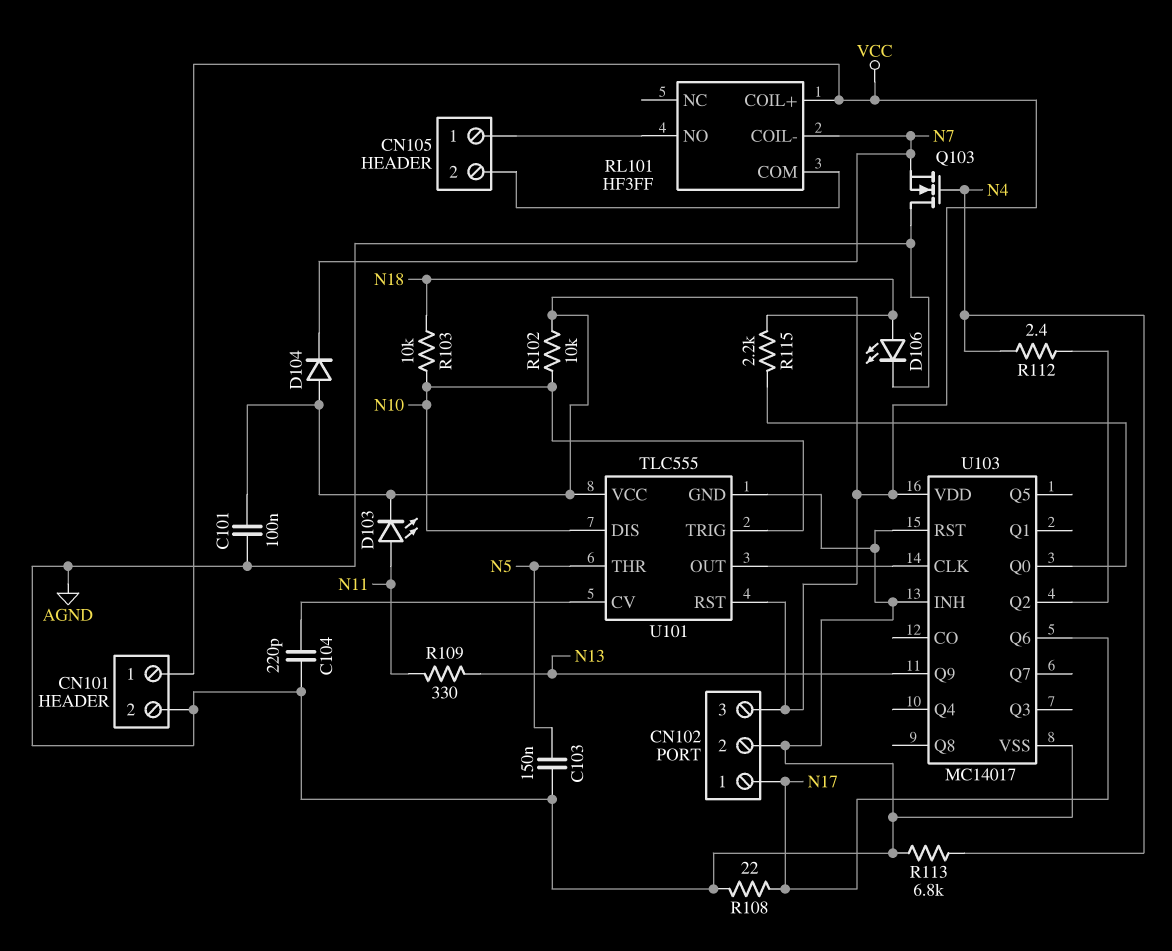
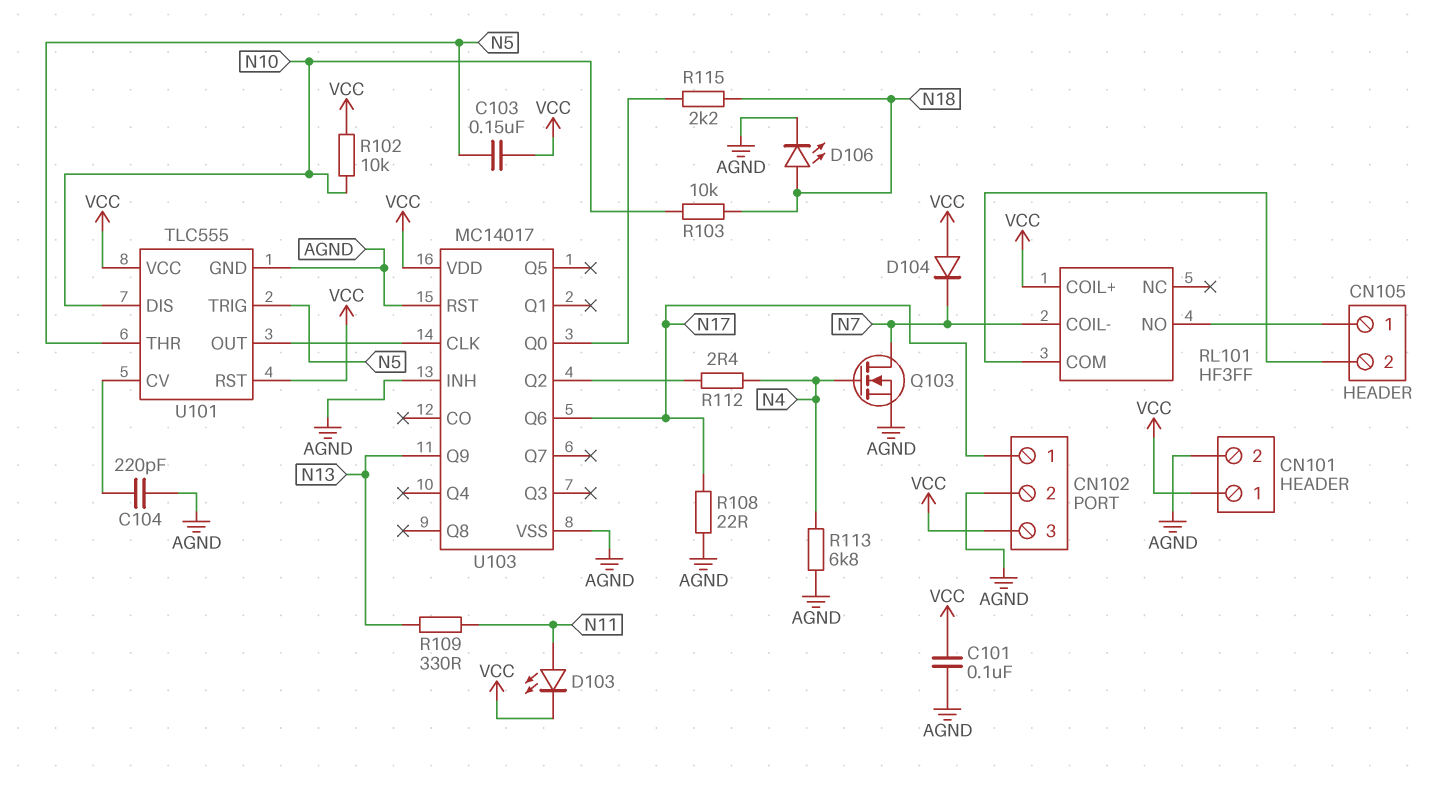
C103: 150nF (AGND, N5) -> 150nF (N5, VCC)
Q103: NMOS (G N4, D AGND, S N7) -> NMOS (G N4, D N7, S AGND)
U101 pin TRIG: N10 -> N5

